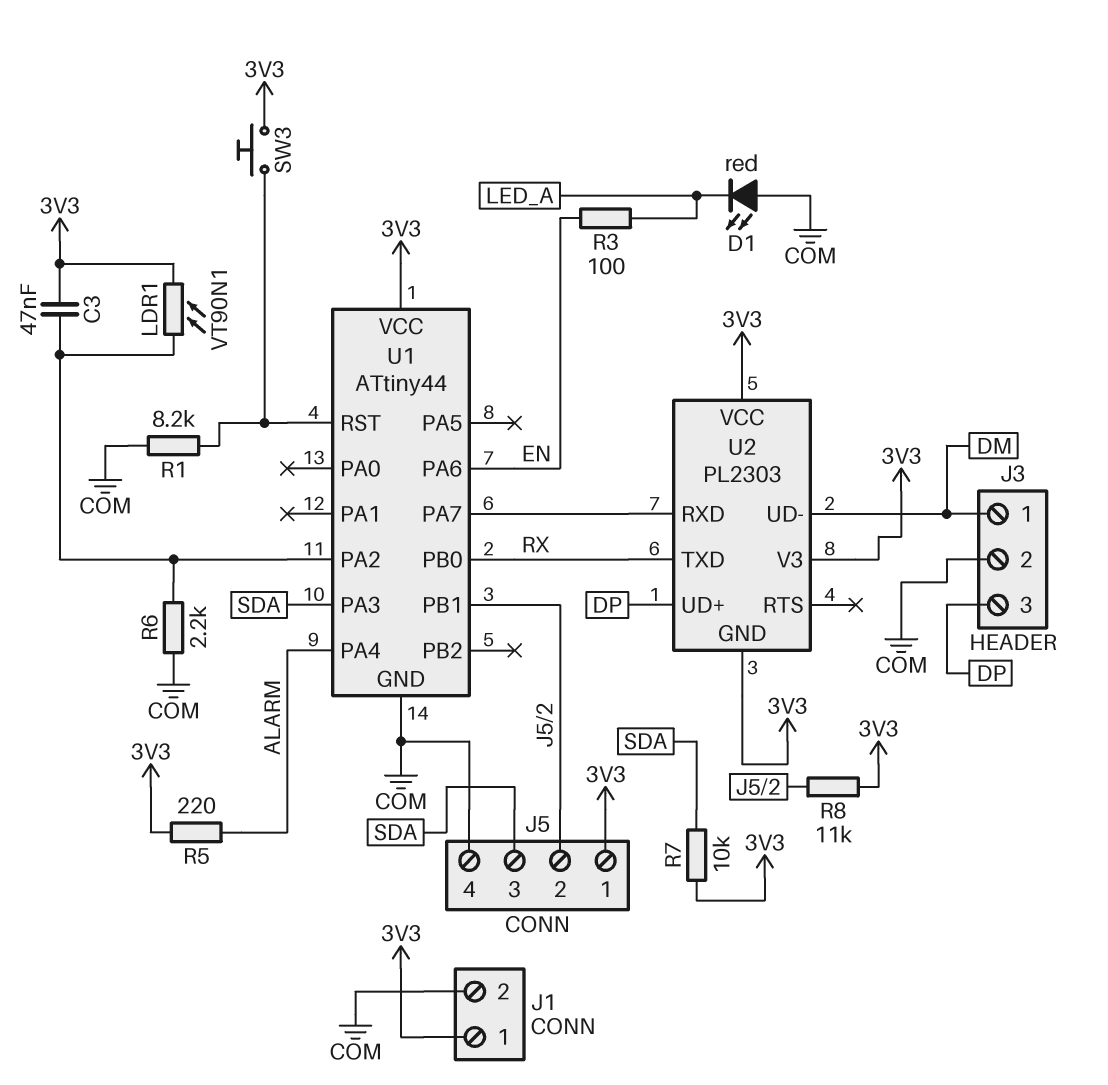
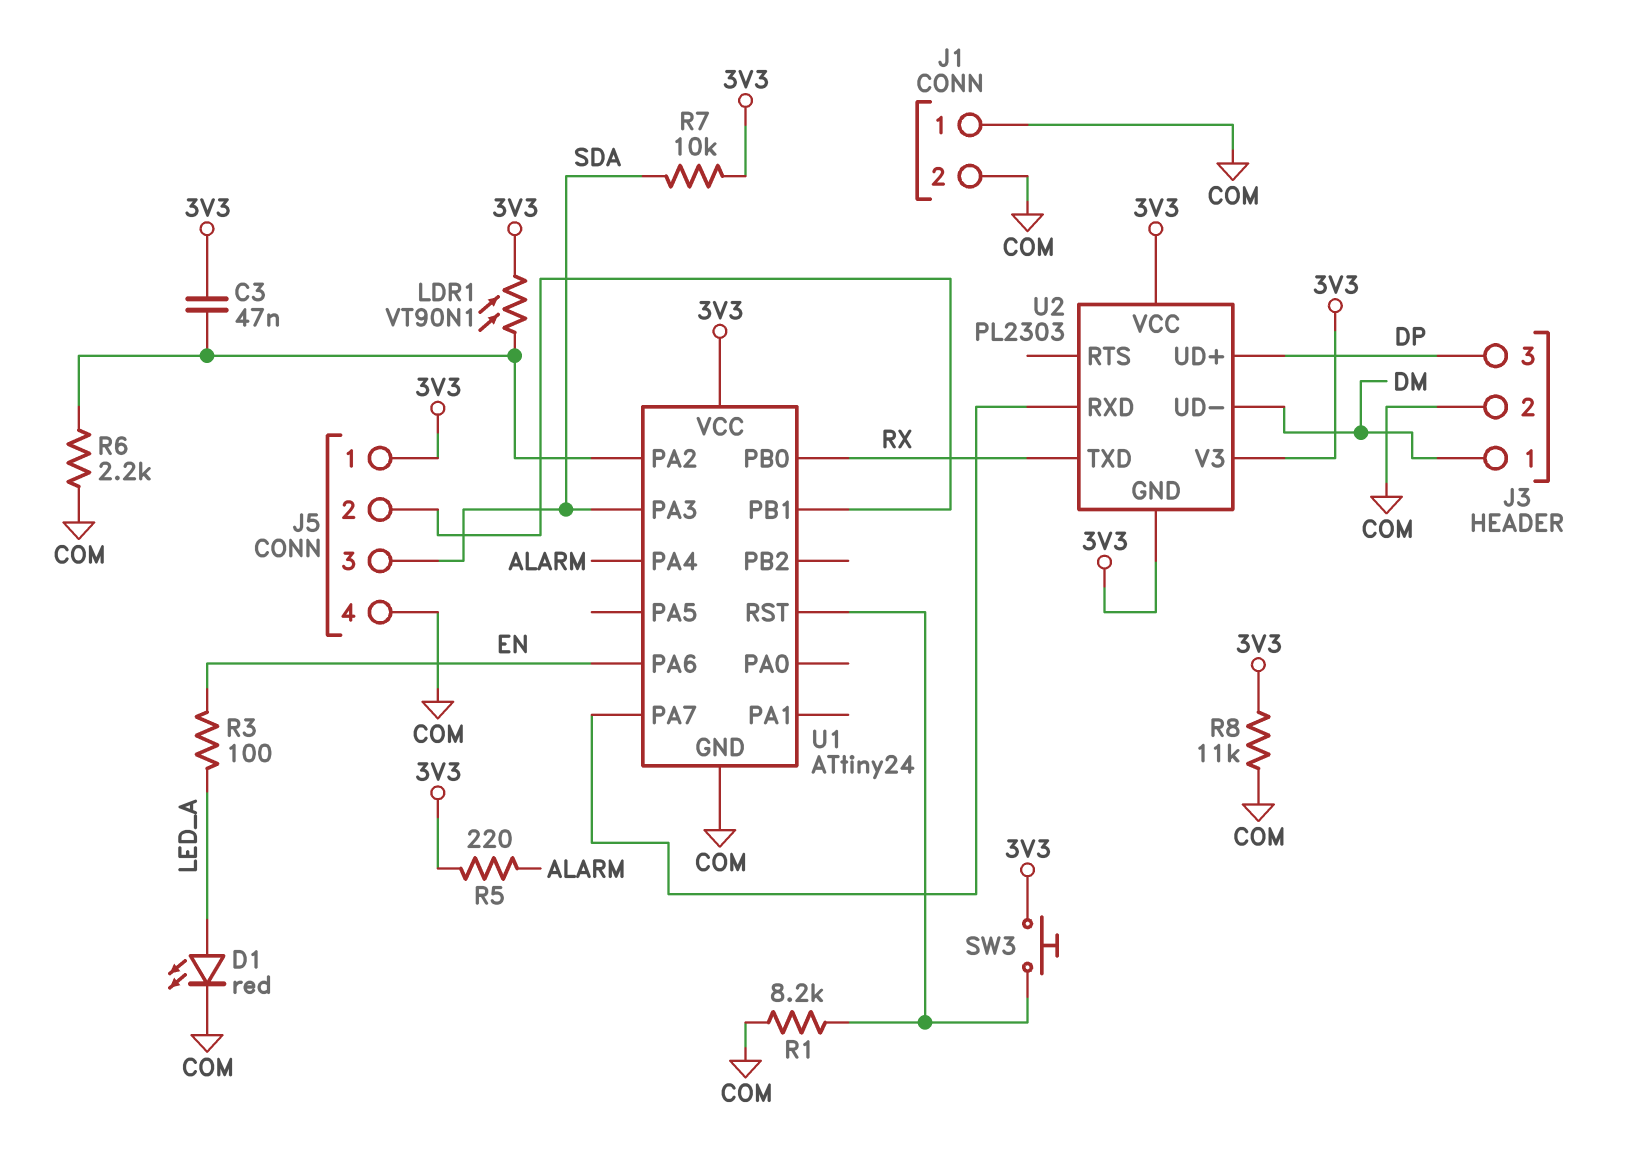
D1: LED red (A COM, K LED_A) -> LED red (A LED_A, K COM)
J1 pin 1: 3V3 -> COM
R8: 11k (3V3, J5/2) -> 11k (3V3, COM)
U1: ATtiny44 -> ATtiny24

